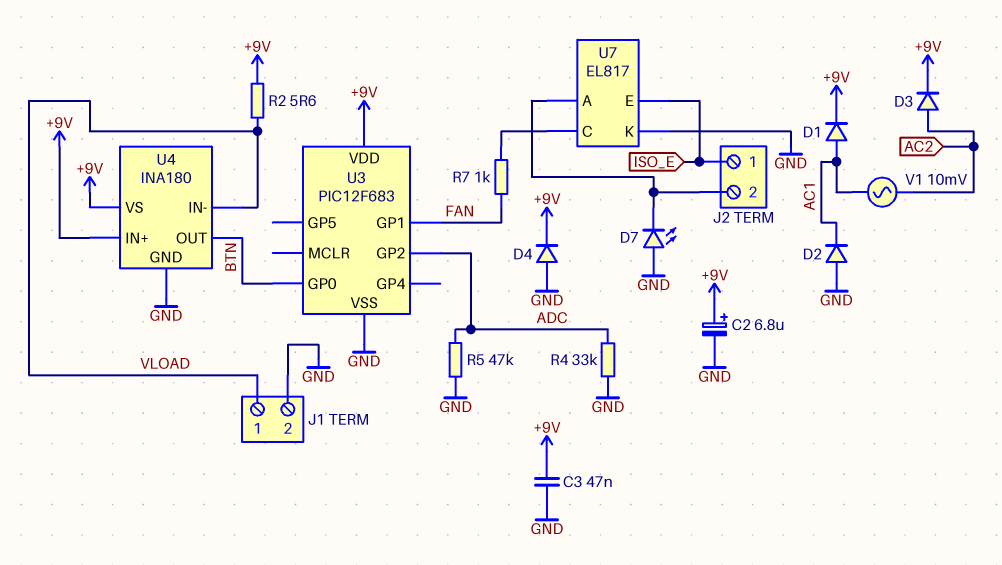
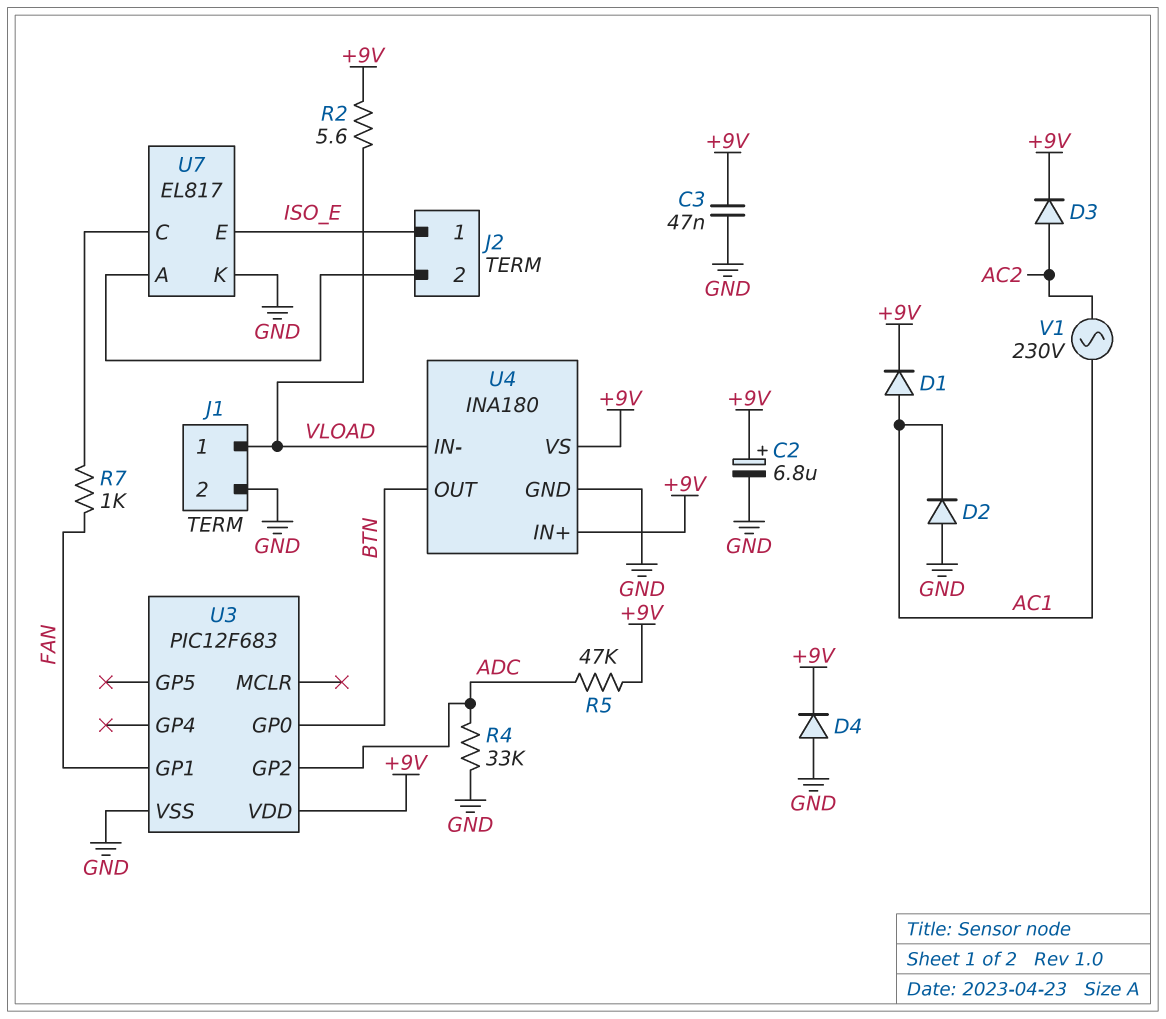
D7: LED (A GND, K J2/2) -> none
R5: 47k (ADC, GND) -> 47k (+9V, ADC)
V1: AC 10mV (AC1, AC2) -> AC 230V (AC1, AC2)

